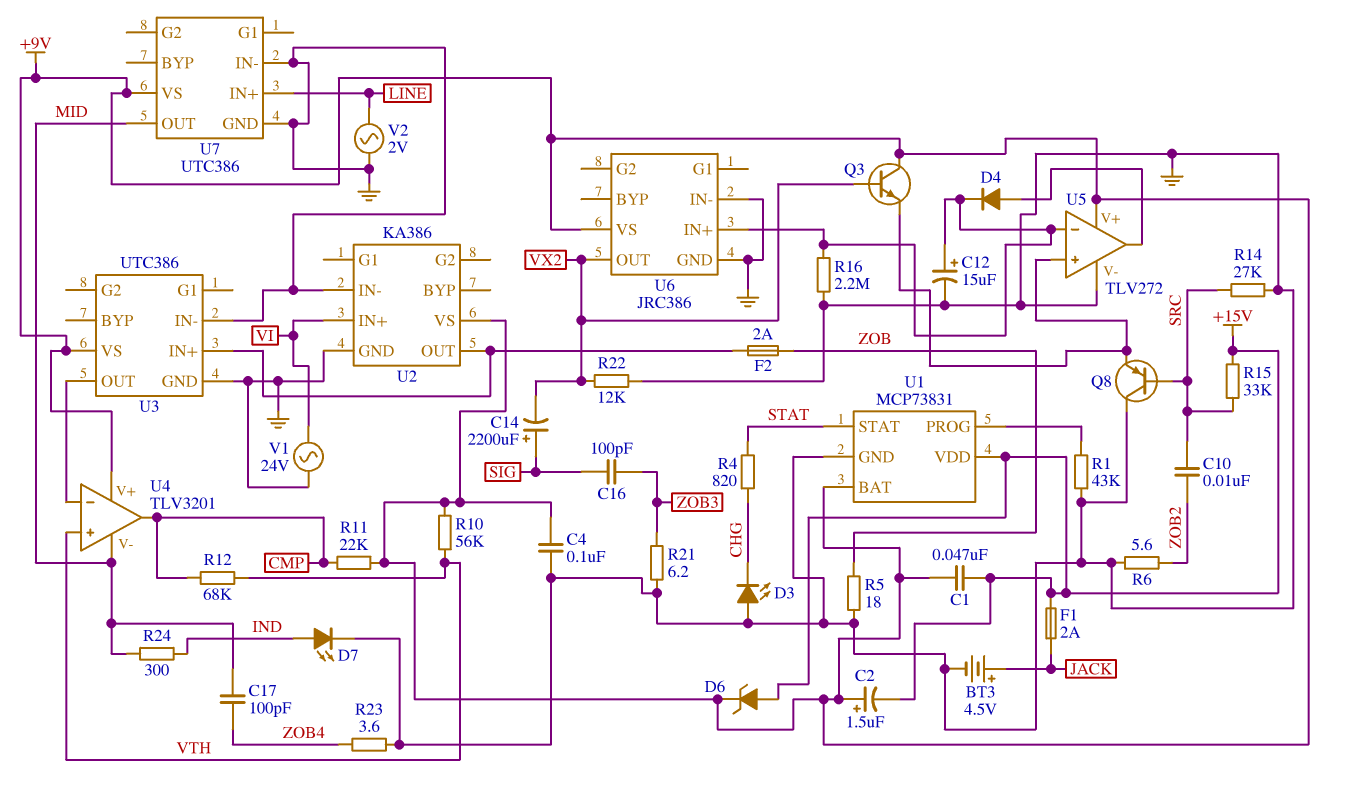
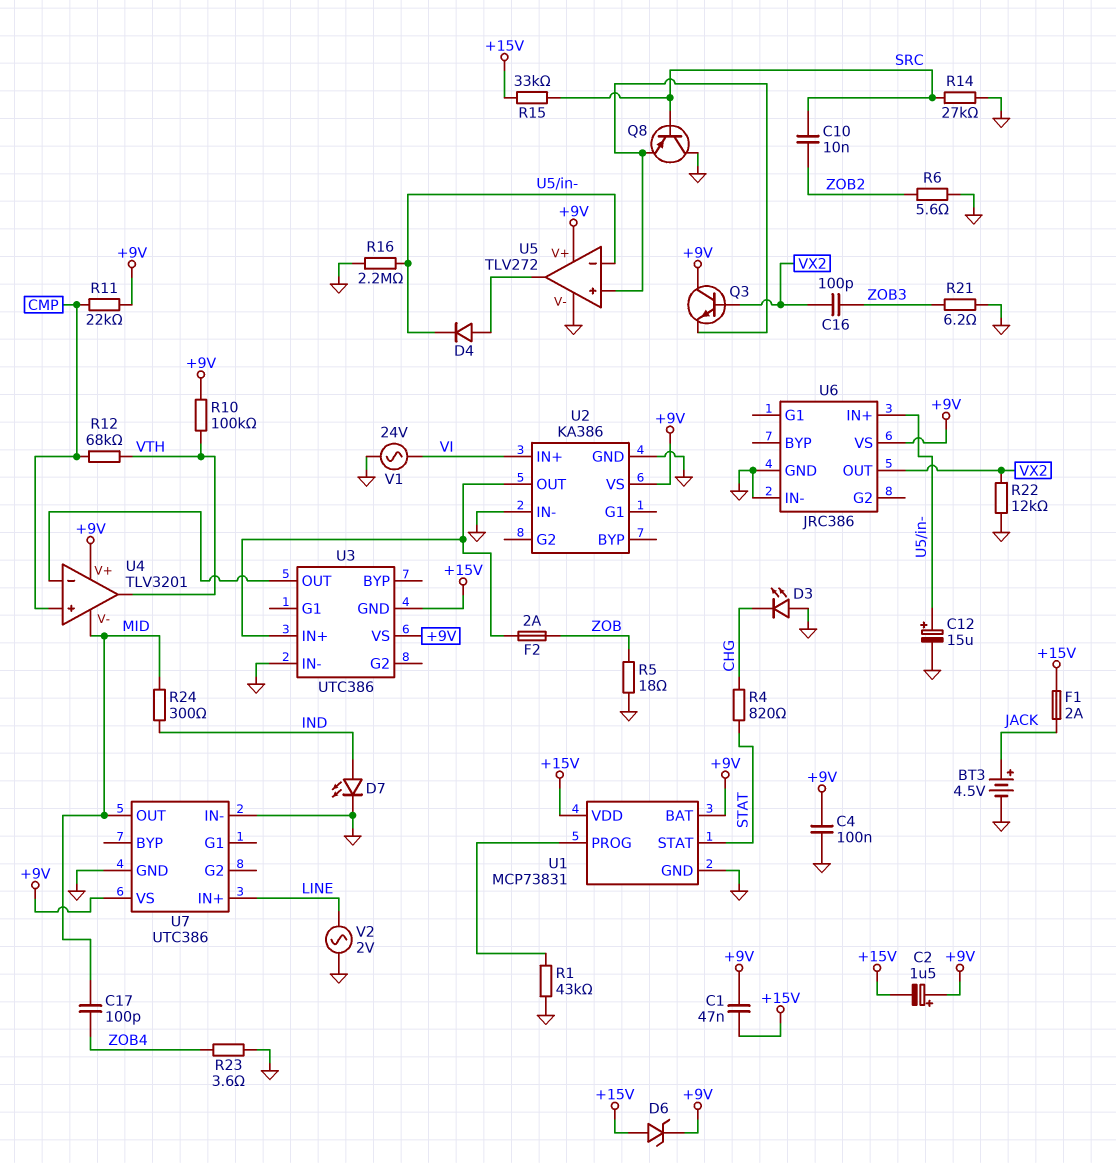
C14: 2200uF (plus SIG, minus VX2) -> none
C16: 100pF (SIG, ZOB3) -> 100pF (VX2, ZOB3)
R10: 56k (+9V, VTH) -> 100k (+9V, VTH)
U3 pin GND: GND -> +15V
U4 pin in+: VTH -> CMP
U4 pin out: CMP -> VTH

